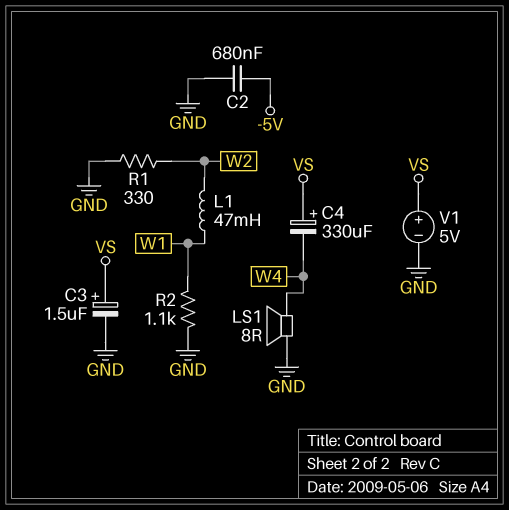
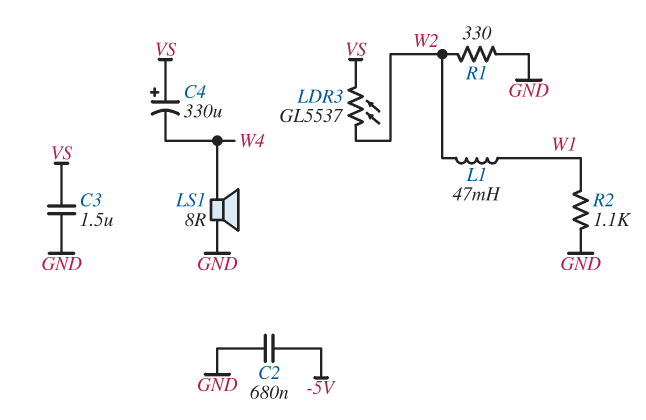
C3: 1.5uF (plus VS, minus GND) -> 1.5uF (GND, VS)
LDR3: none -> GL5537 (VS, W2)
V1: 5V (plus VS, minus GND) -> none

